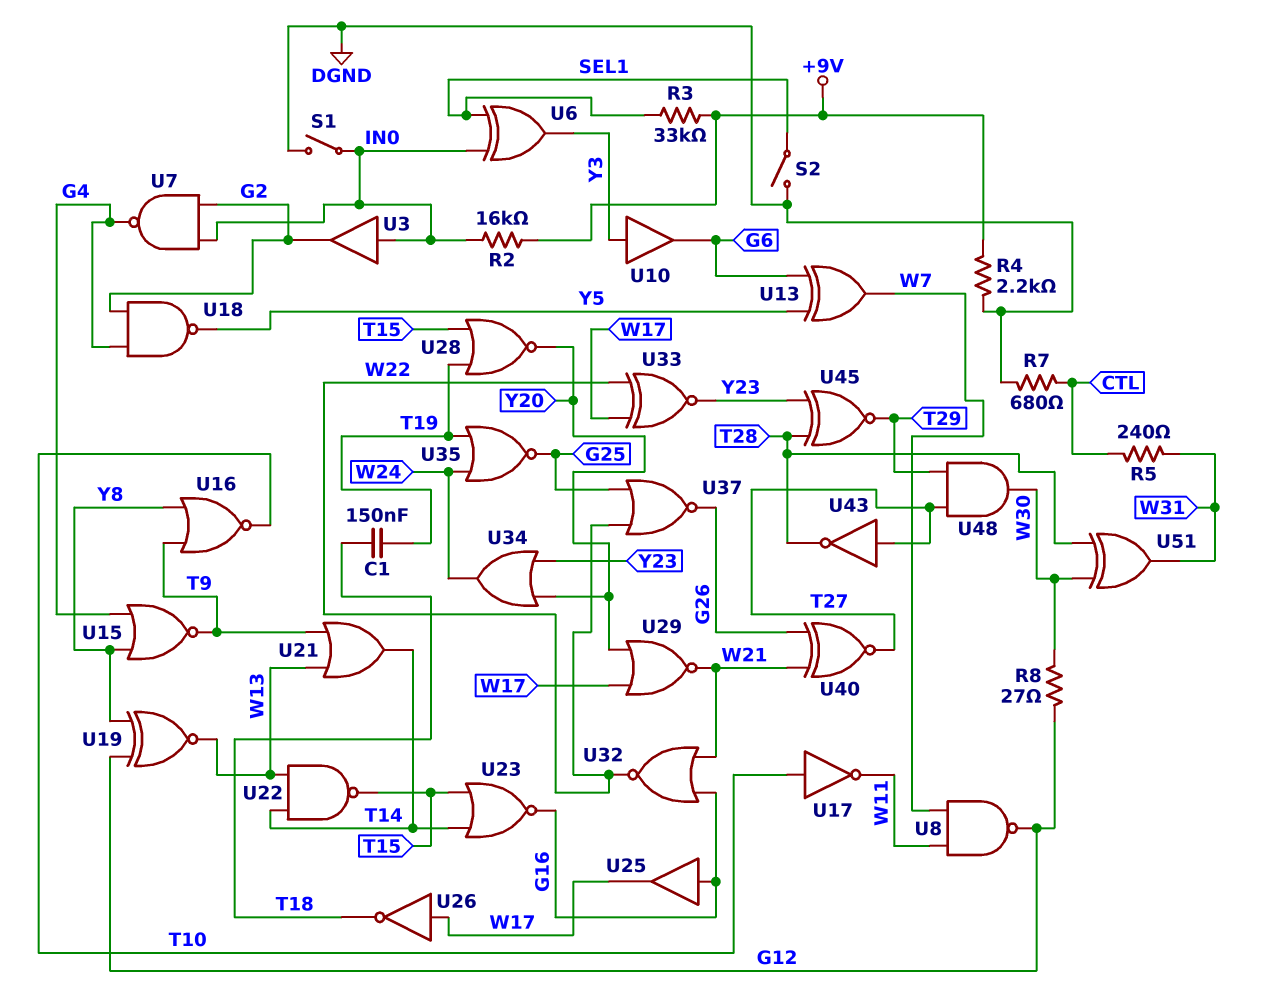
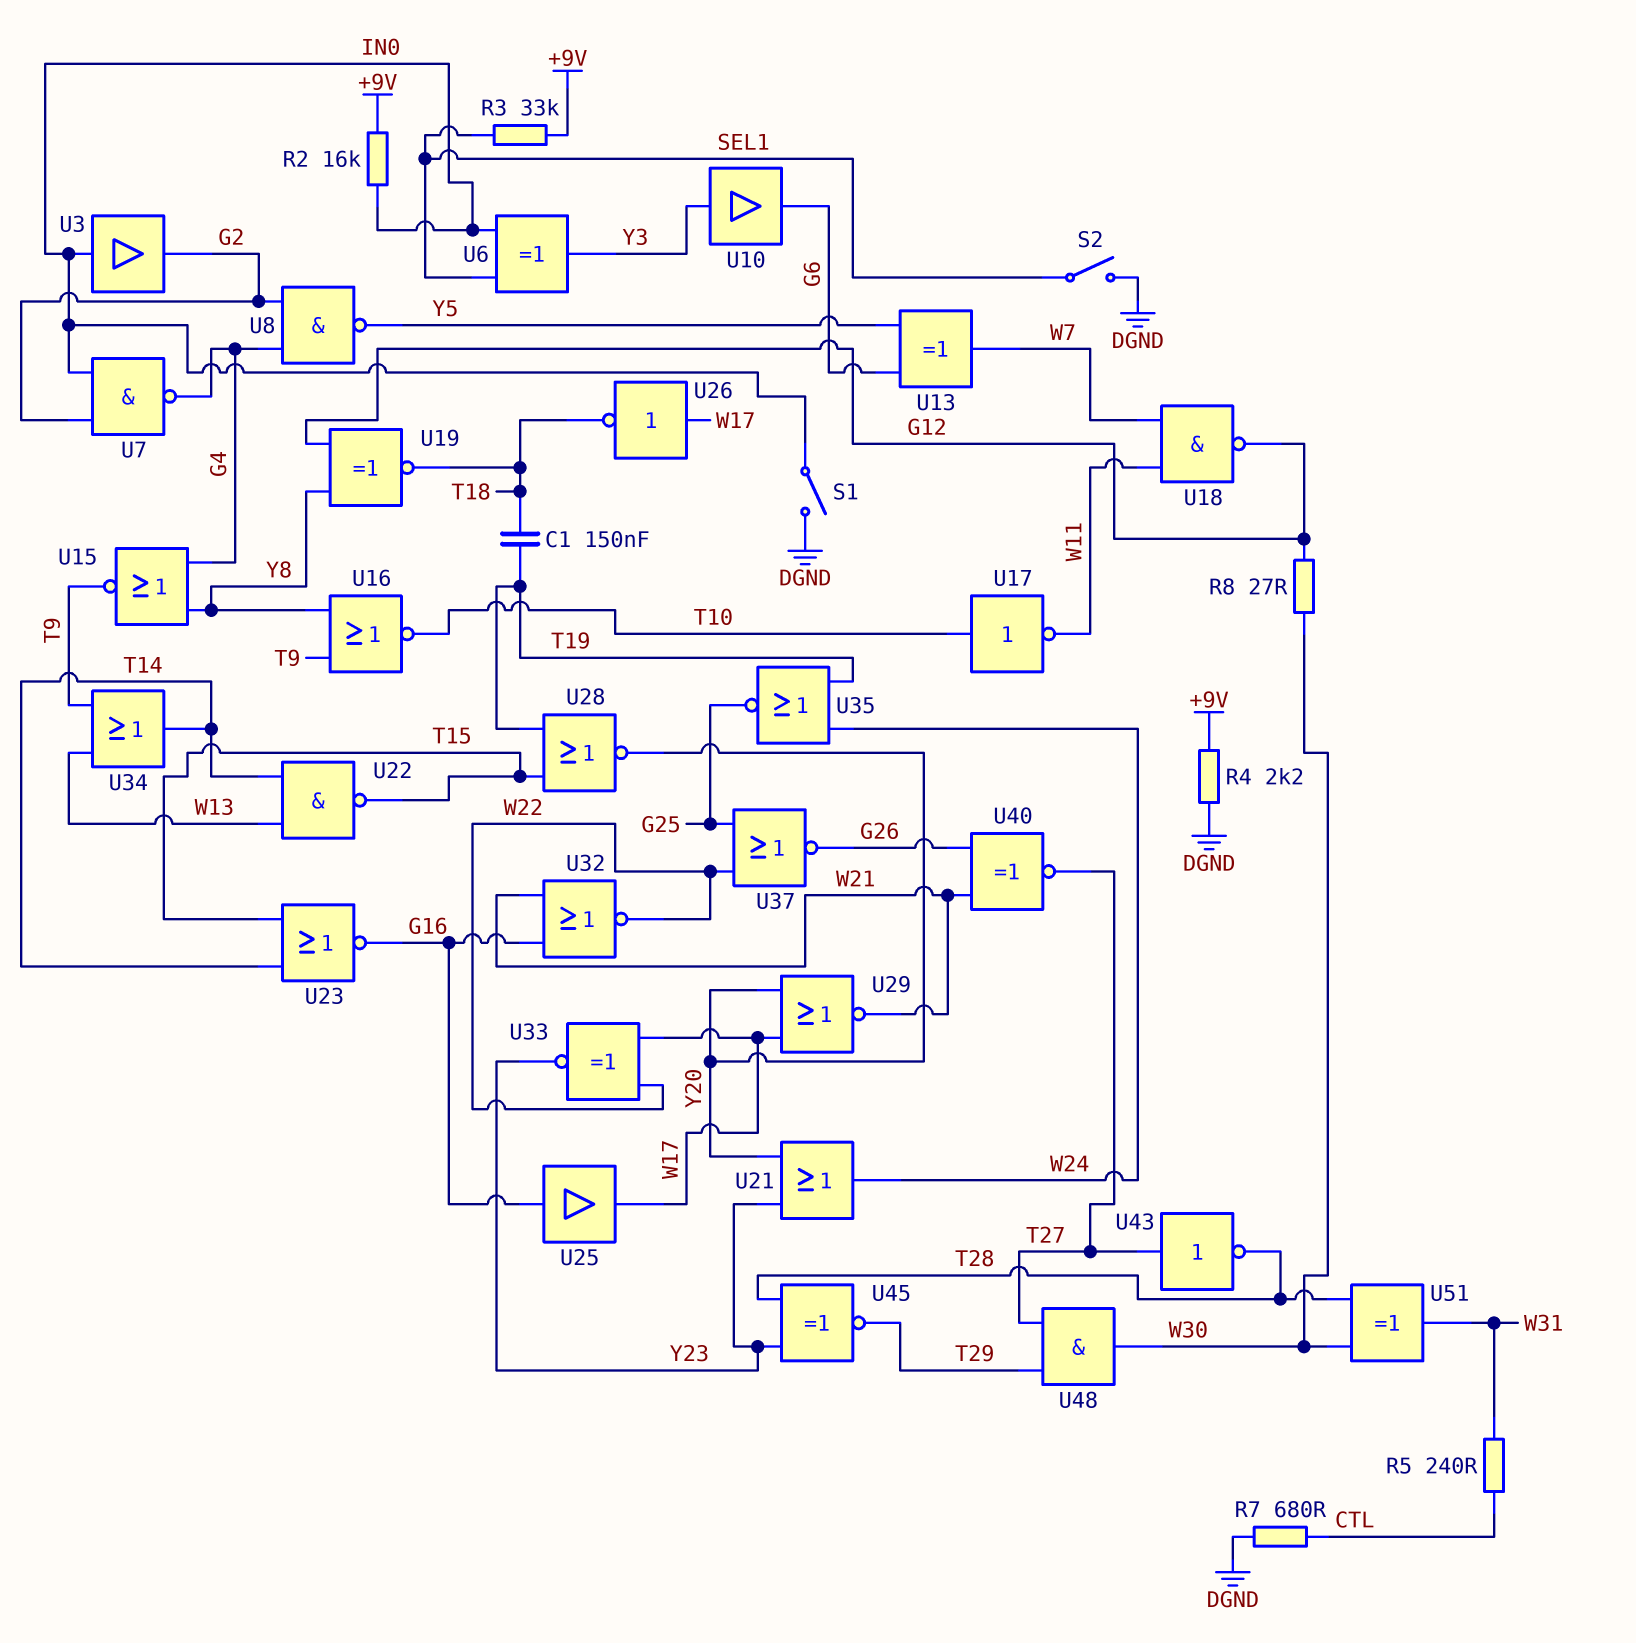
U8: NAND (in W7, in W11, out G12) -> NAND (in G2, in G4, out Y5)
U18: NAND (in G2, in G4, out Y5) -> NAND (in W7, in W11, out G12)
U19: XNOR (in G12, in Y8, out W13) -> XNOR (in G12, in Y8, out T18)
U21: OR (in T9, in W13, out T14) -> OR (in Y20, in Y23, out W24)
U34: OR (in Y20, in Y23, out W24) -> OR (in T9, in W13, out T14)

